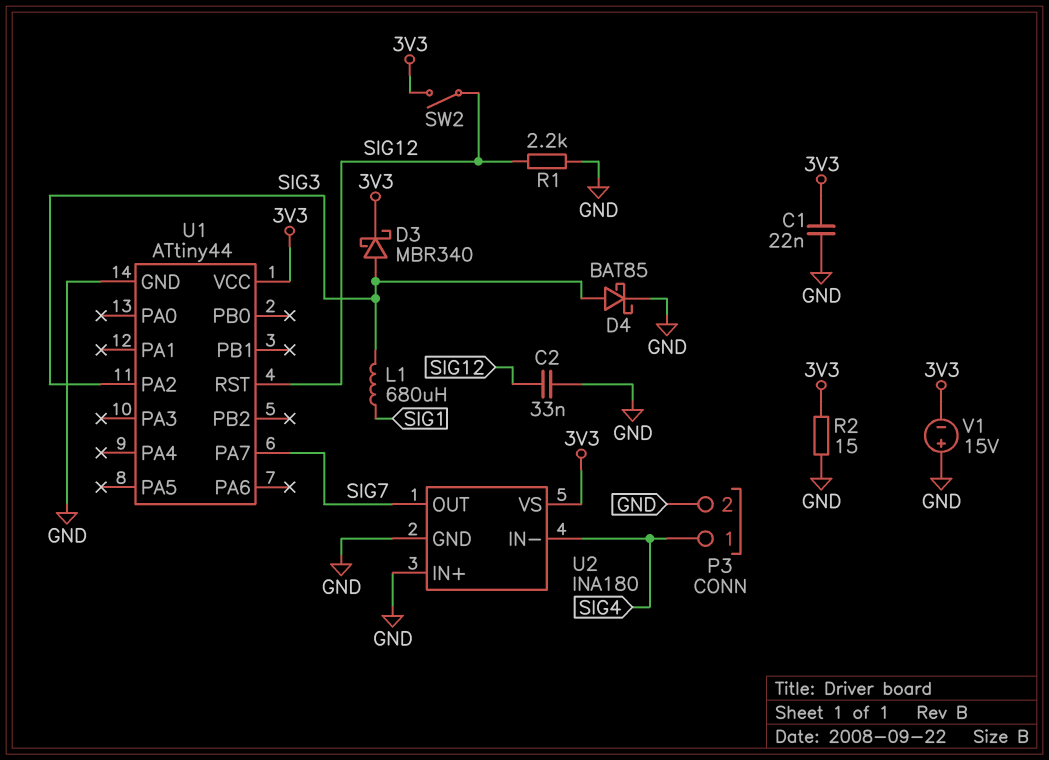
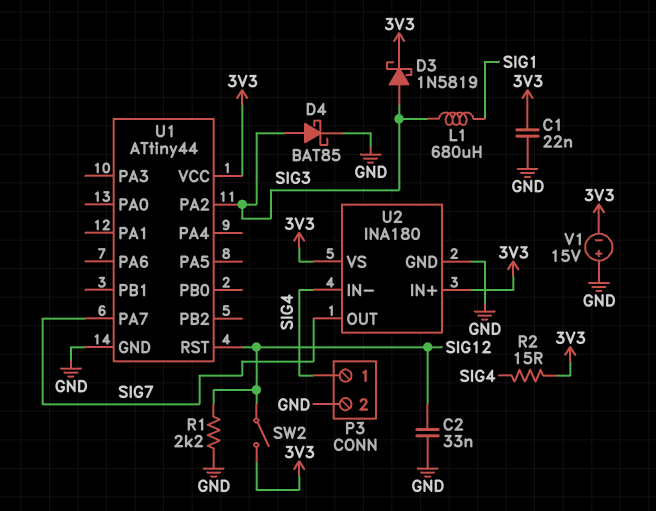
D3: schottky MBR340 (A SIG3, K 3V3) -> schottky 1N5819 (A SIG3, K 3V3)
R2: 15 (3V3, GND) -> 15 (3V3, SIG4)
U2 pin IN+: GND -> 3V3

